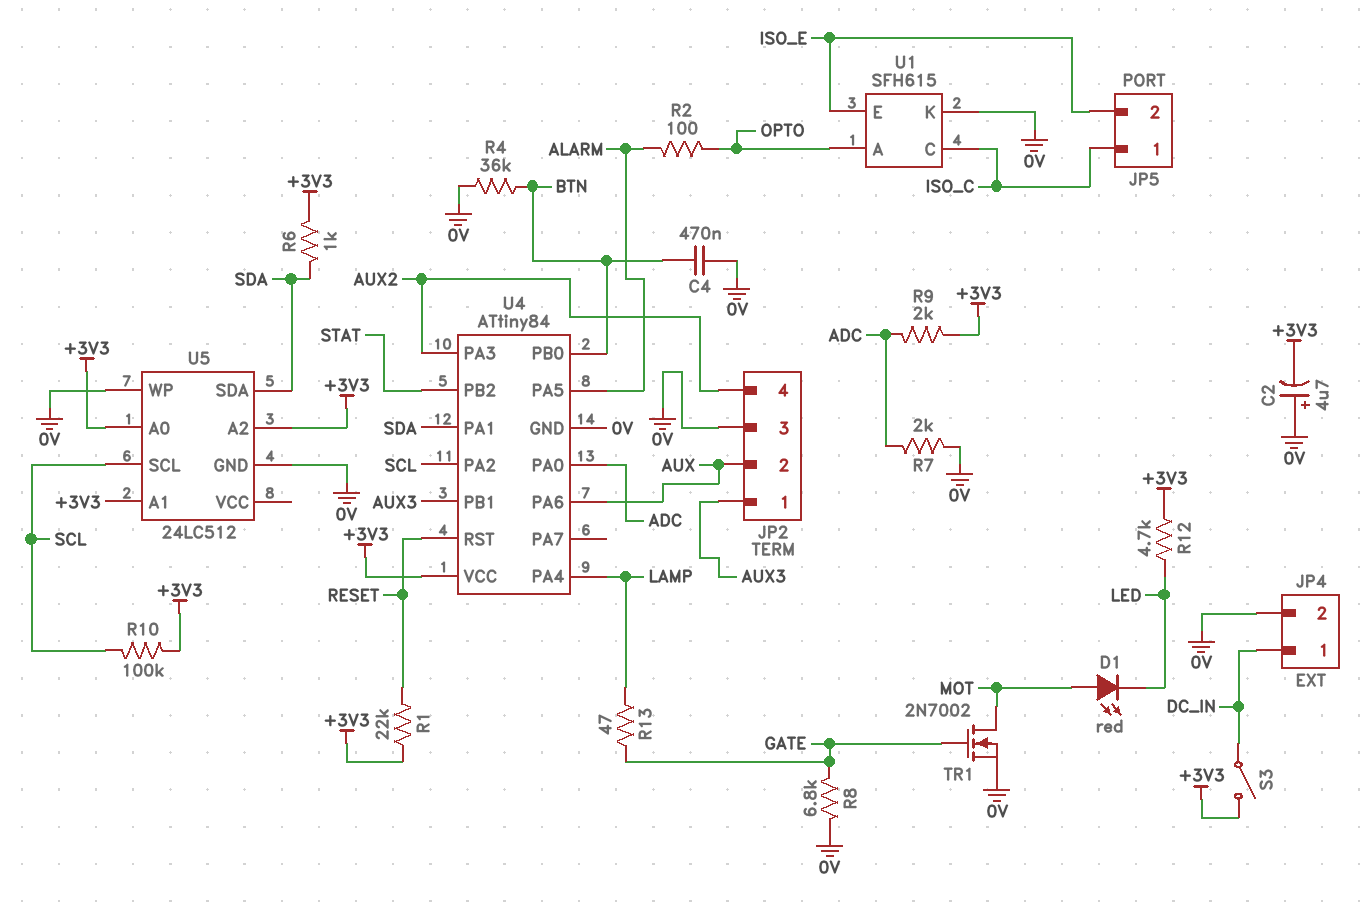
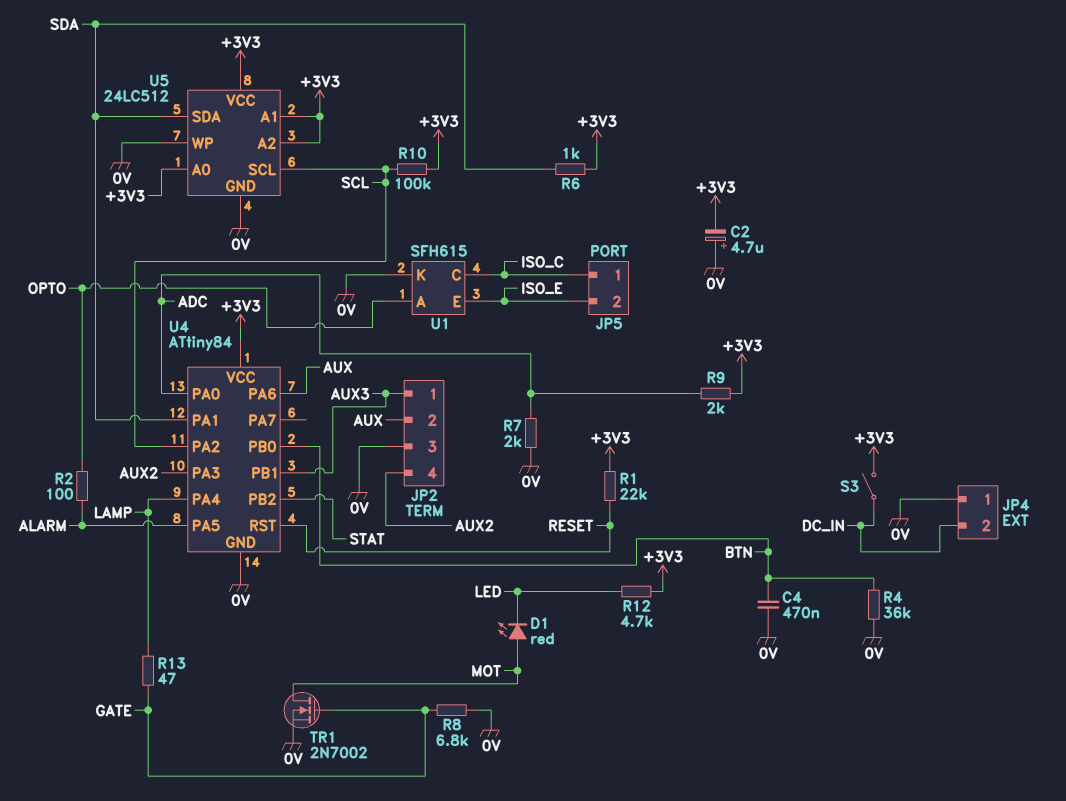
JP4 pin 1: DC_IN -> 0V
JP4 pin 2: 0V -> DC_IN
U5 pin VCC: none -> +3V3

